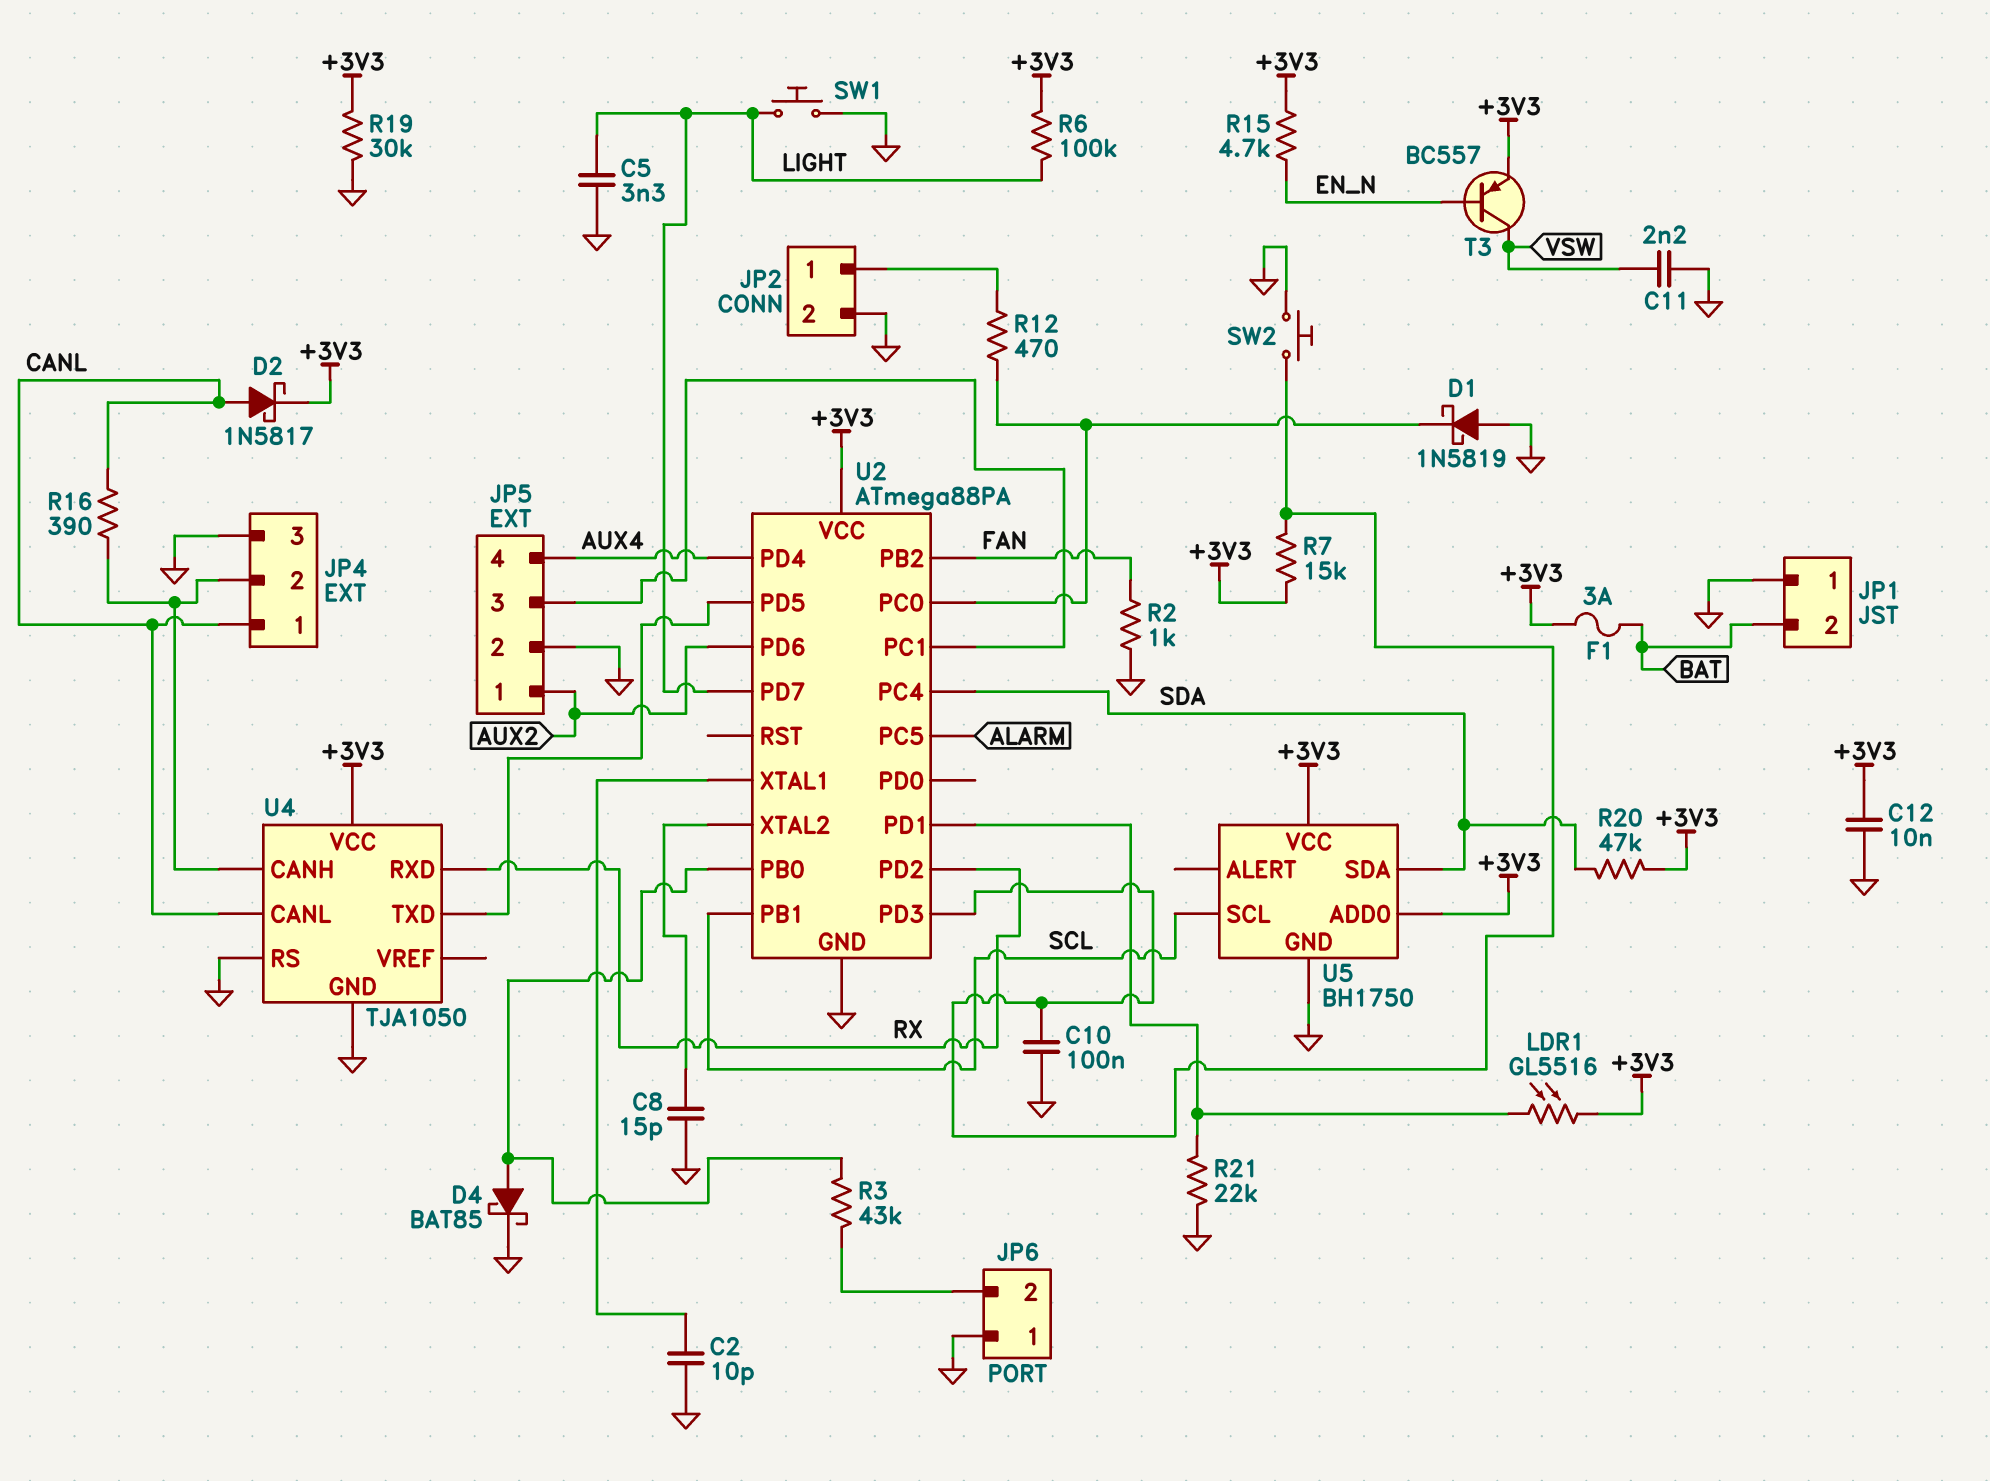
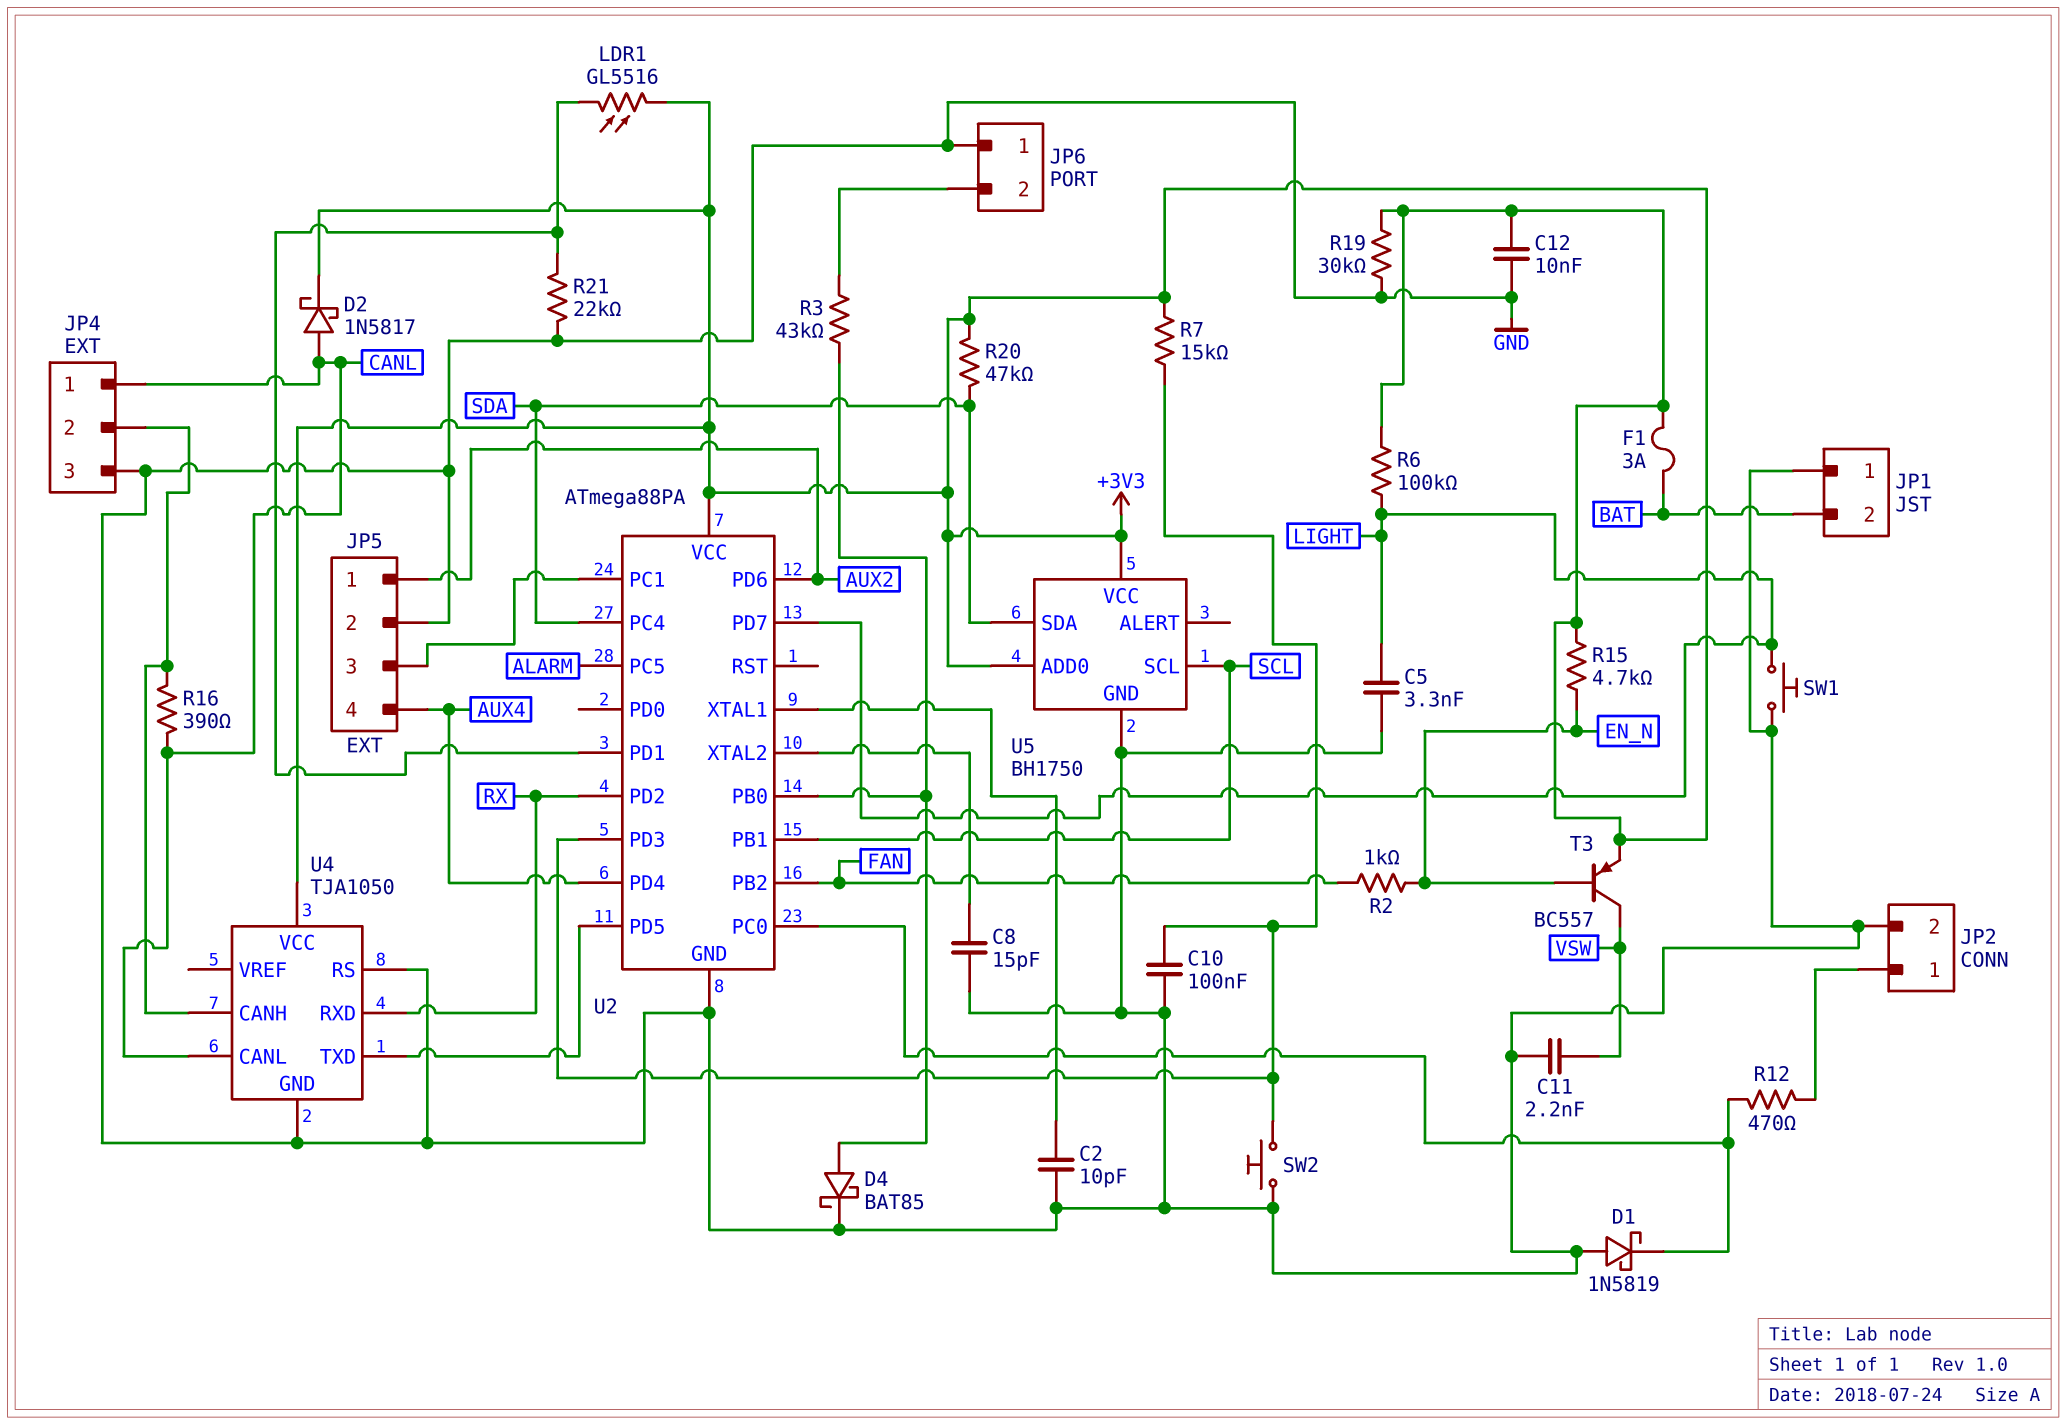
R2: 1k (FAN, GND) -> 1k (EN_N, FAN)

